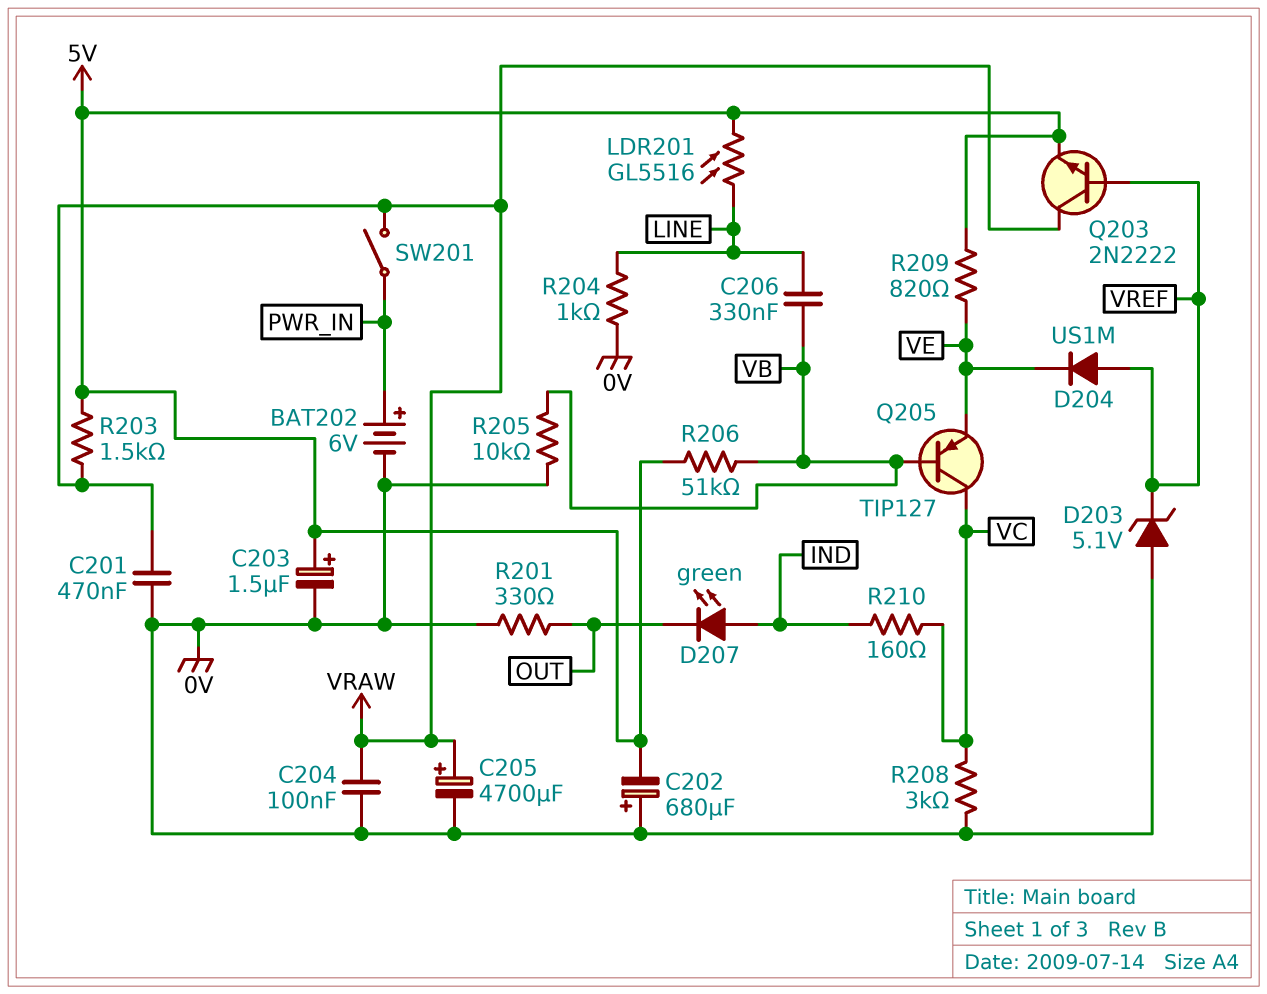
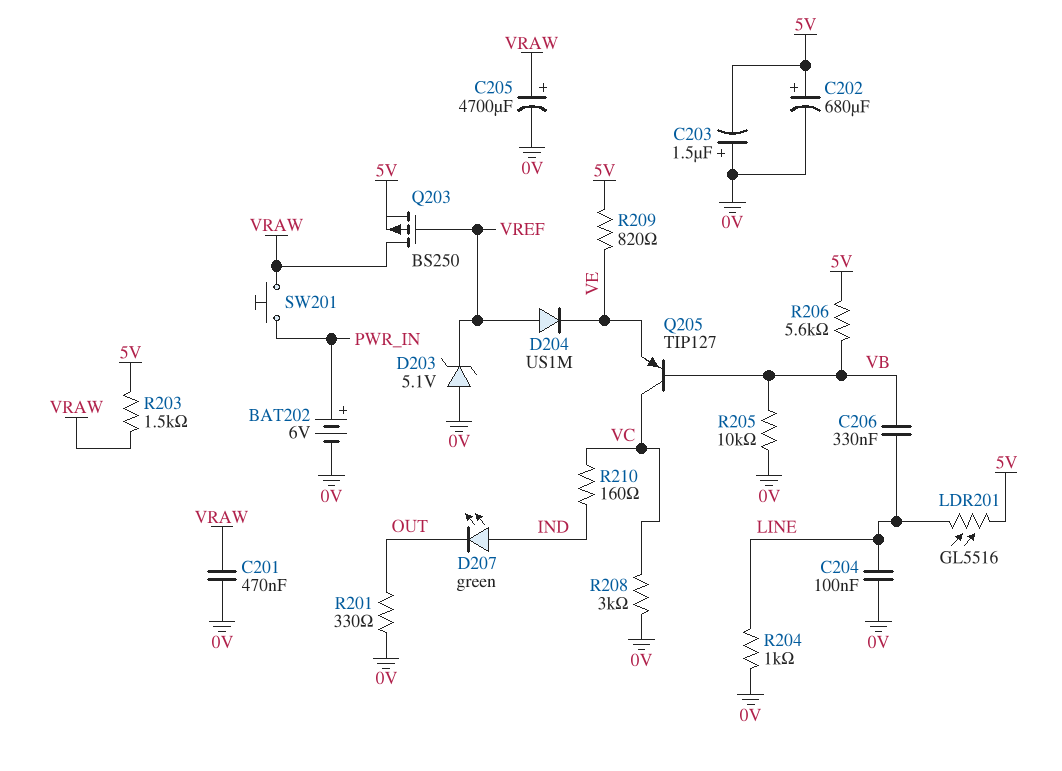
C202: 680uF (plus 0V, minus 5V) -> 680uF (plus 5V, minus 0V)
C203: 1.5uF (plus 5V, minus 0V) -> 1.5uF (plus 0V, minus 5V)
C204: 100nF (0V, VRAW) -> 100nF (0V, LINE)
Q203: NPN 2N2222 (B VREF, C VRAW, E 5V) -> PMOS BS250 (G VREF, D VRAW, S 5V)
R206: 51k (5V, VB) -> 5.6k (5V, VB)
SW201: switch (PWR_IN, VRAW) -> button (PWR_IN, VRAW)

